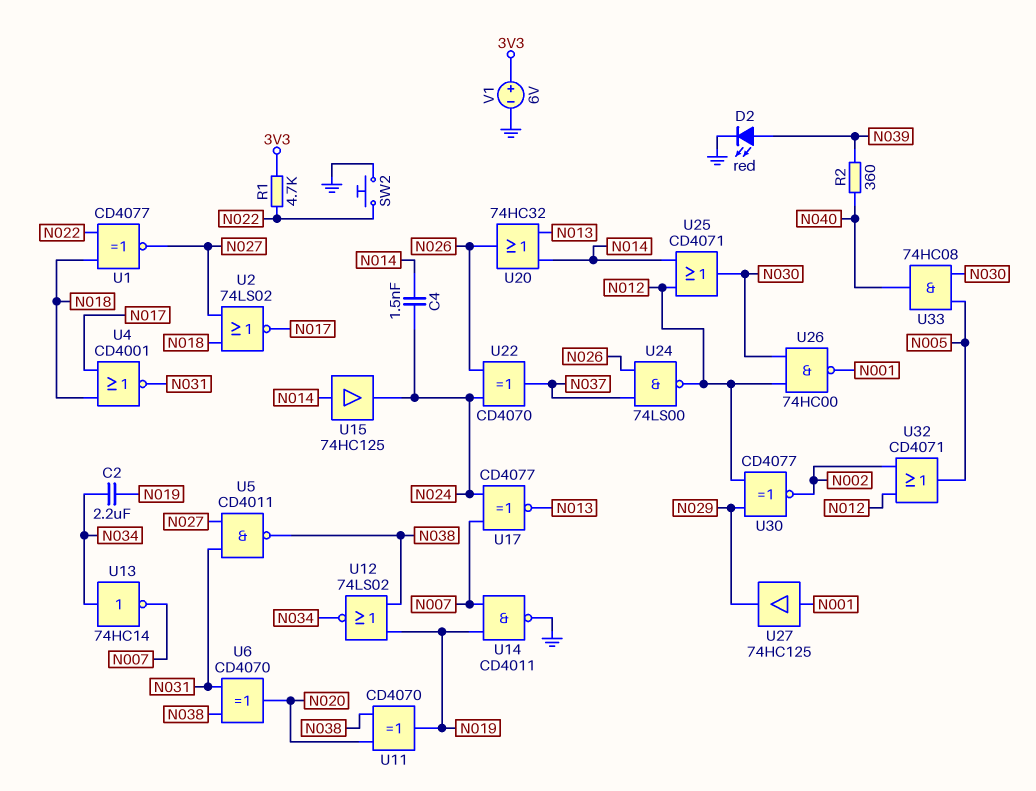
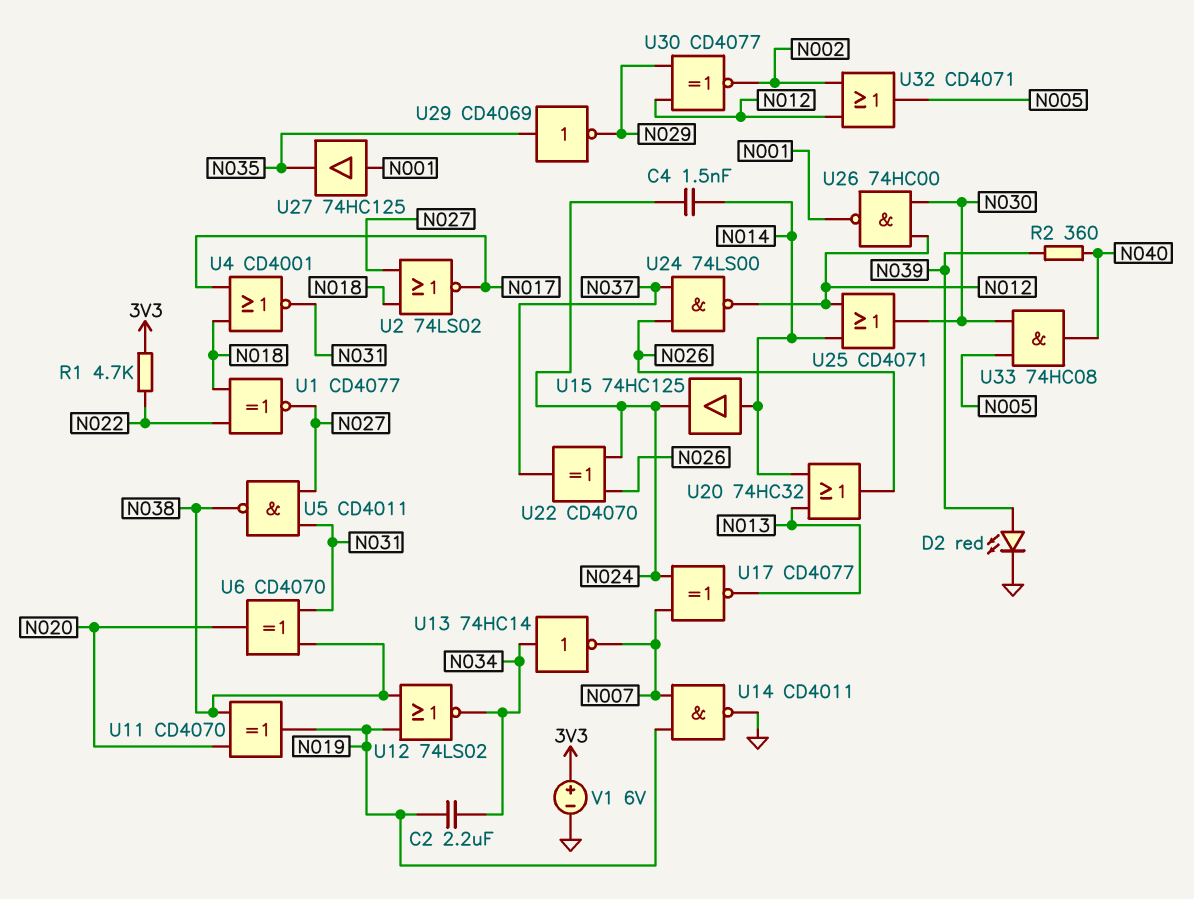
SW2: button (GND, N022) -> none
U27: buffer 74HC125 (in N001, out N029) -> buffer 74HC125 (in N001, out N035)
U29: none -> NOT CD4069 (in N035, out N029)

